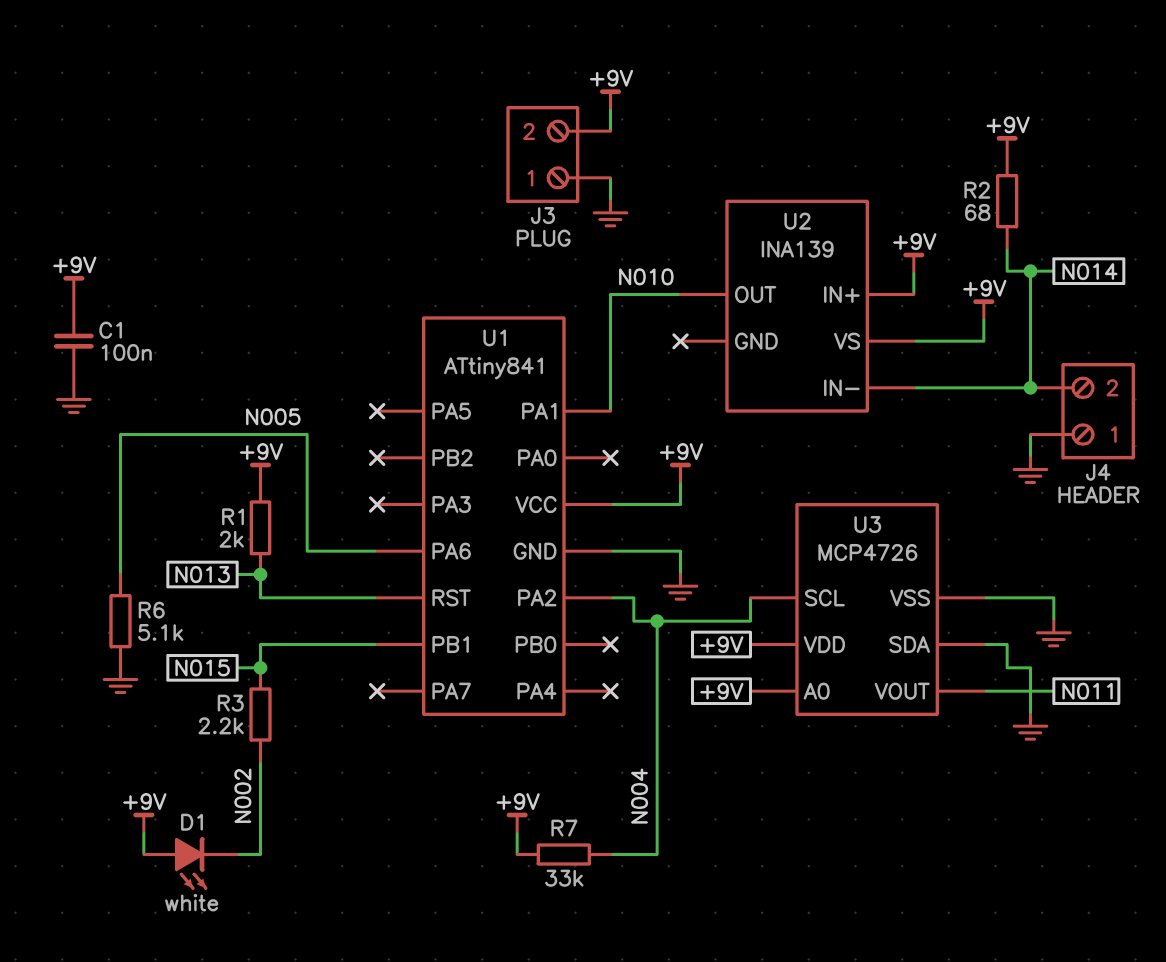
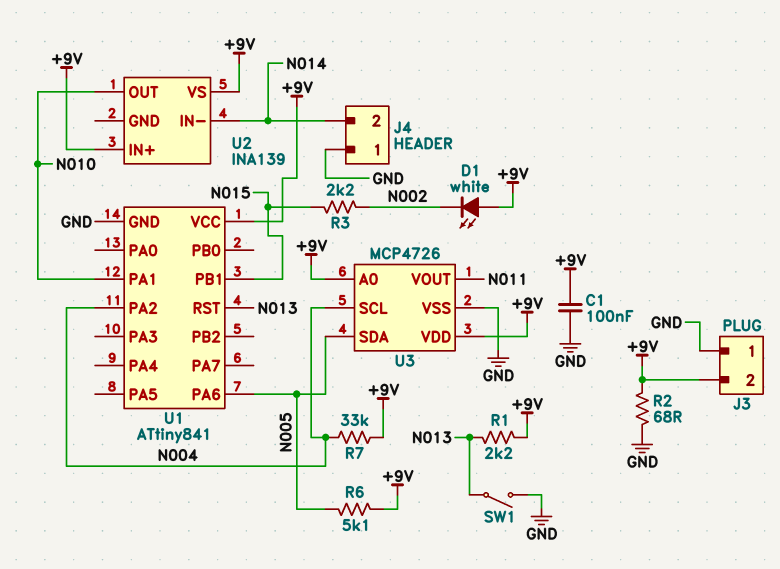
R1: 2k (+9V, N013) -> 2.2k (+9V, N013)
R2: 68 (+9V, N014) -> 68 (+9V, GND)
R6: 5.1k (GND, N005) -> 5.1k (+9V, N005)
SW1: none -> switch (GND, N013)
U3 pin SDA: GND -> N005

